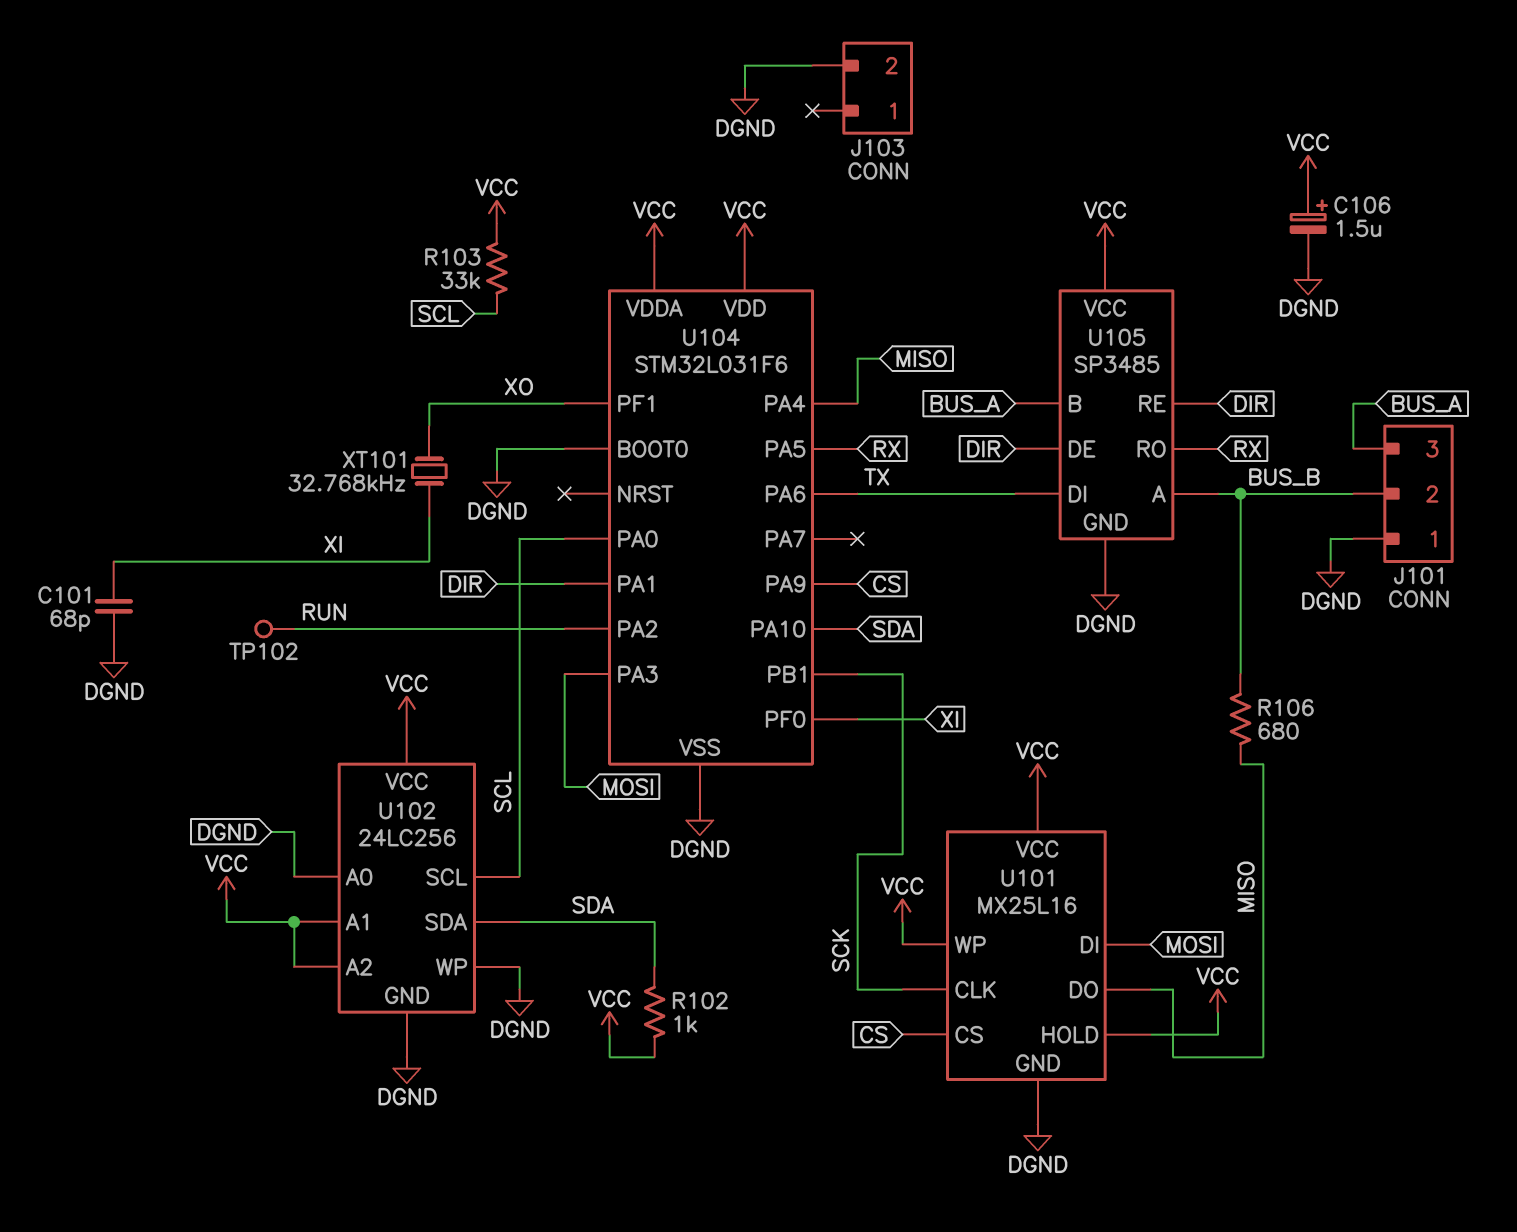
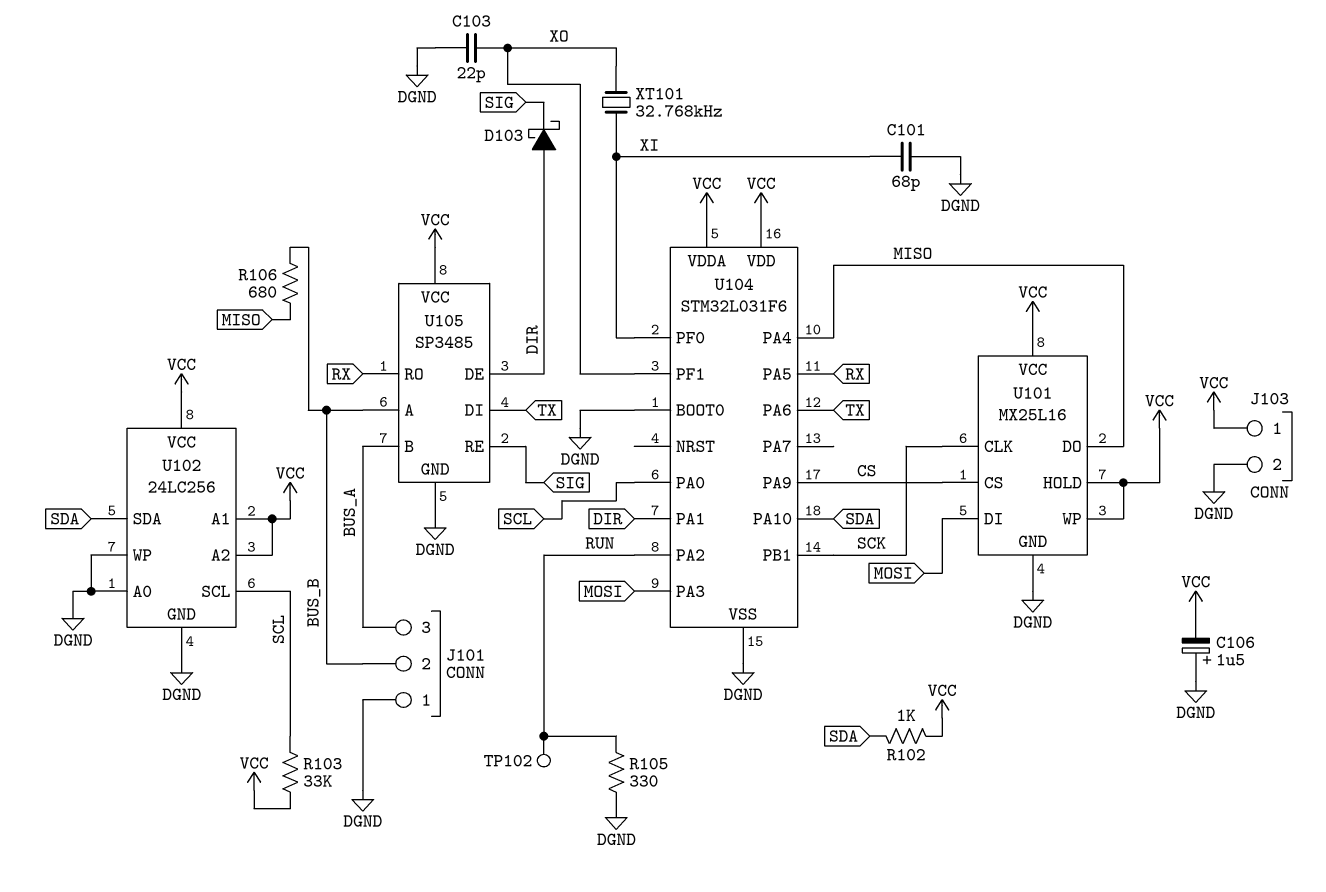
C103: none -> 22pF (DGND, XO)
C106: 1.5uF (plus VCC, minus DGND) -> 1.5uF (plus DGND, minus VCC)
D103: none -> schottky (A DIR, K SIG)
J103 pin 1: none -> VCC
R105: none -> 330 (DGND, RUN)
U105 pin RE: DIR -> SIG

